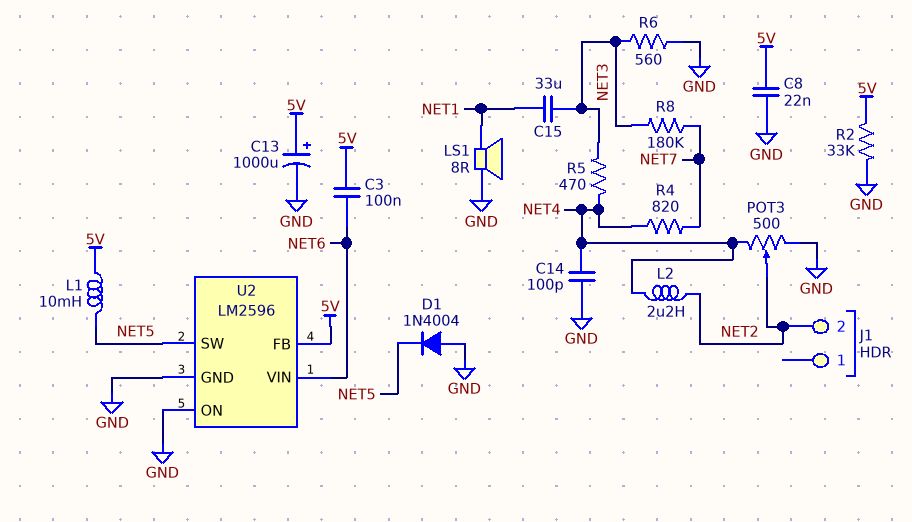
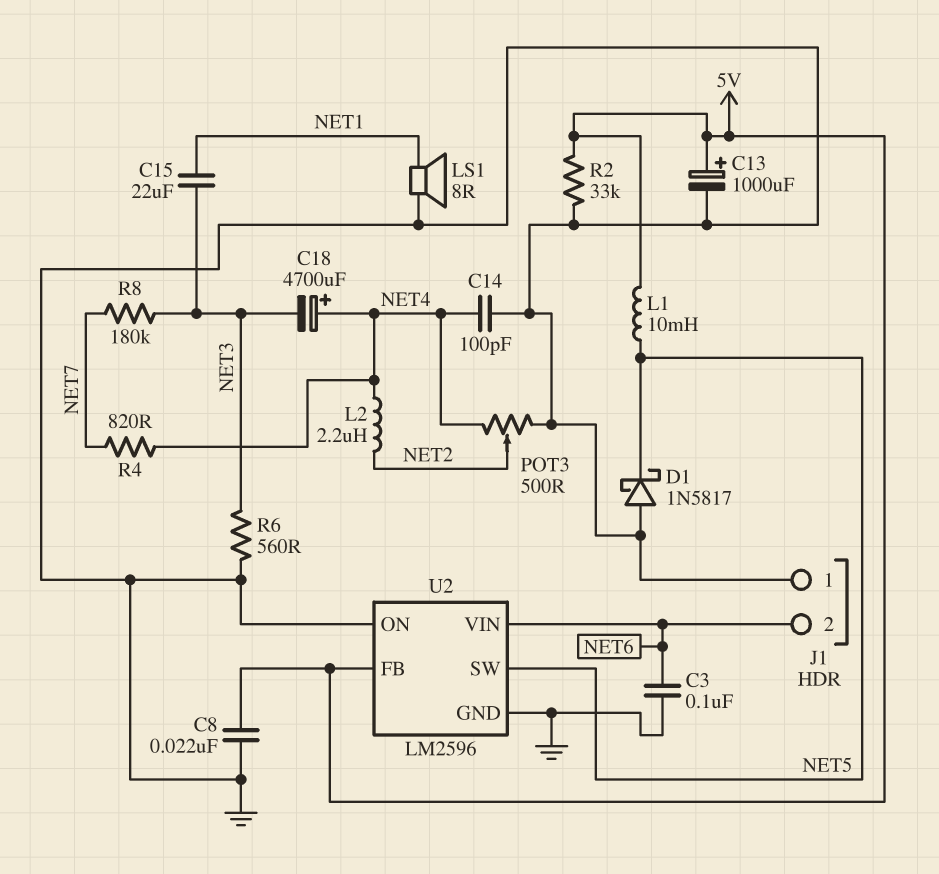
C3: 100nF (5V, NET6) -> 100nF (GND, NET6)
C15: 33uF (NET1, NET3) -> 22uF (NET1, NET3)
C18: none -> 4700uF (plus NET4, minus NET3)
D1: diode 1N4004 (A GND, K NET5) -> schottky 1N5817 (A GND, K NET5)
J1 pin 1: none -> GND
J1 pin 2: NET2 -> NET6
R5: 470 (NET3, NET4) -> none

